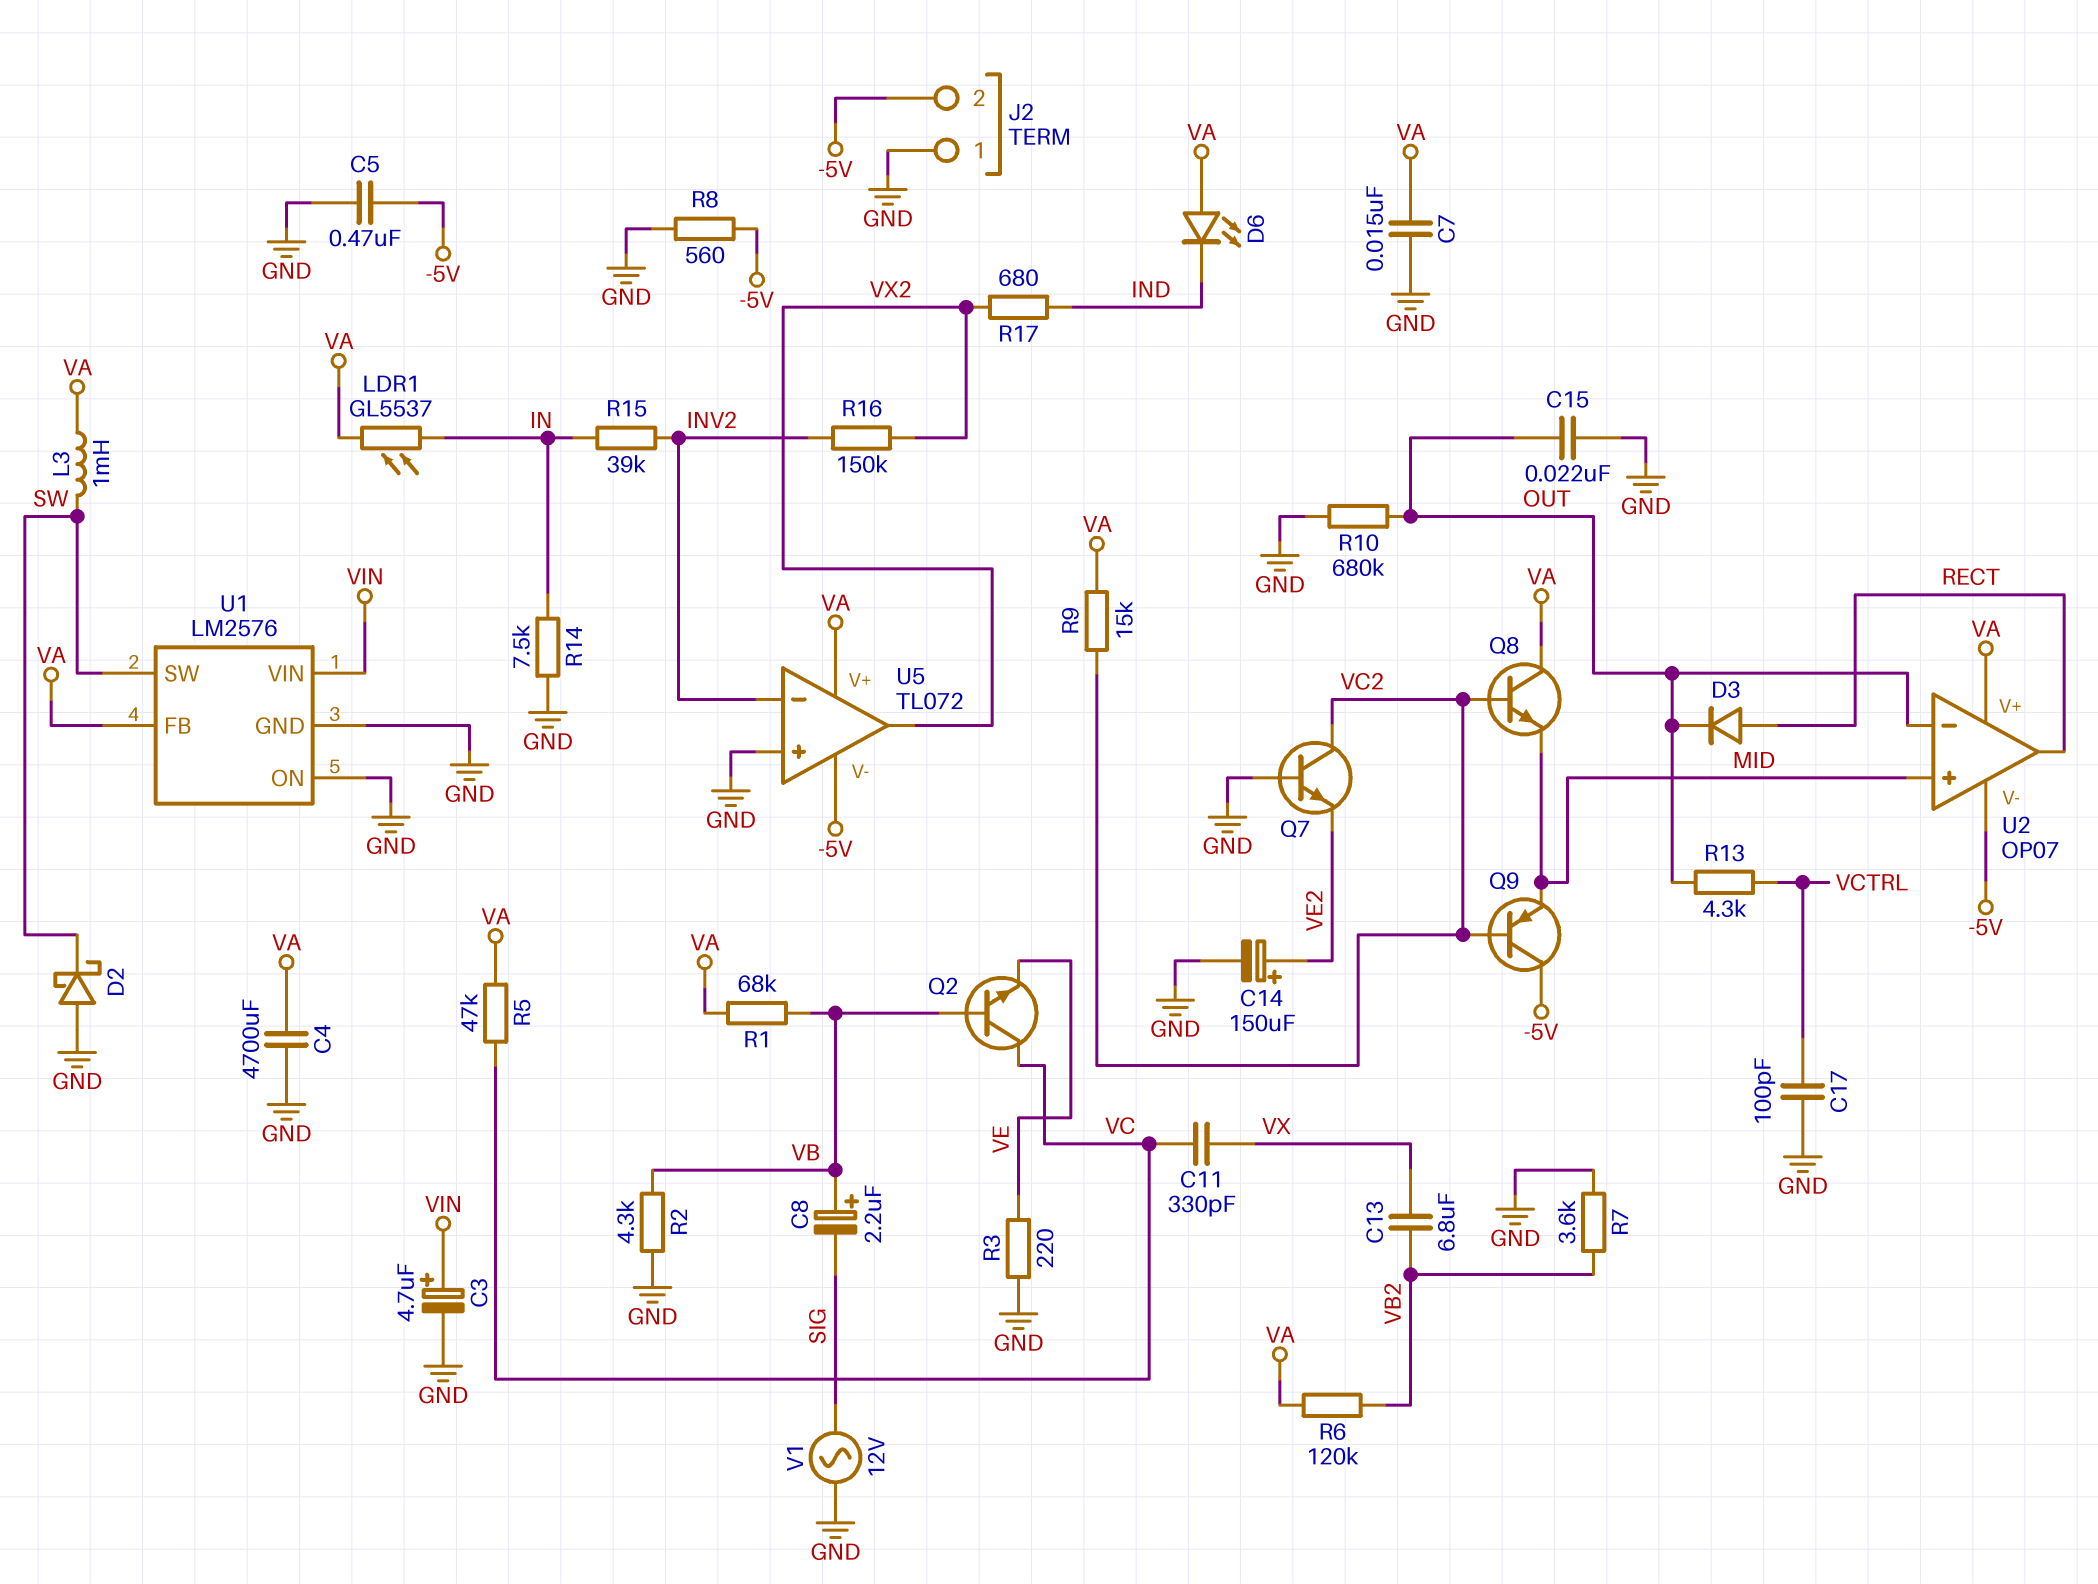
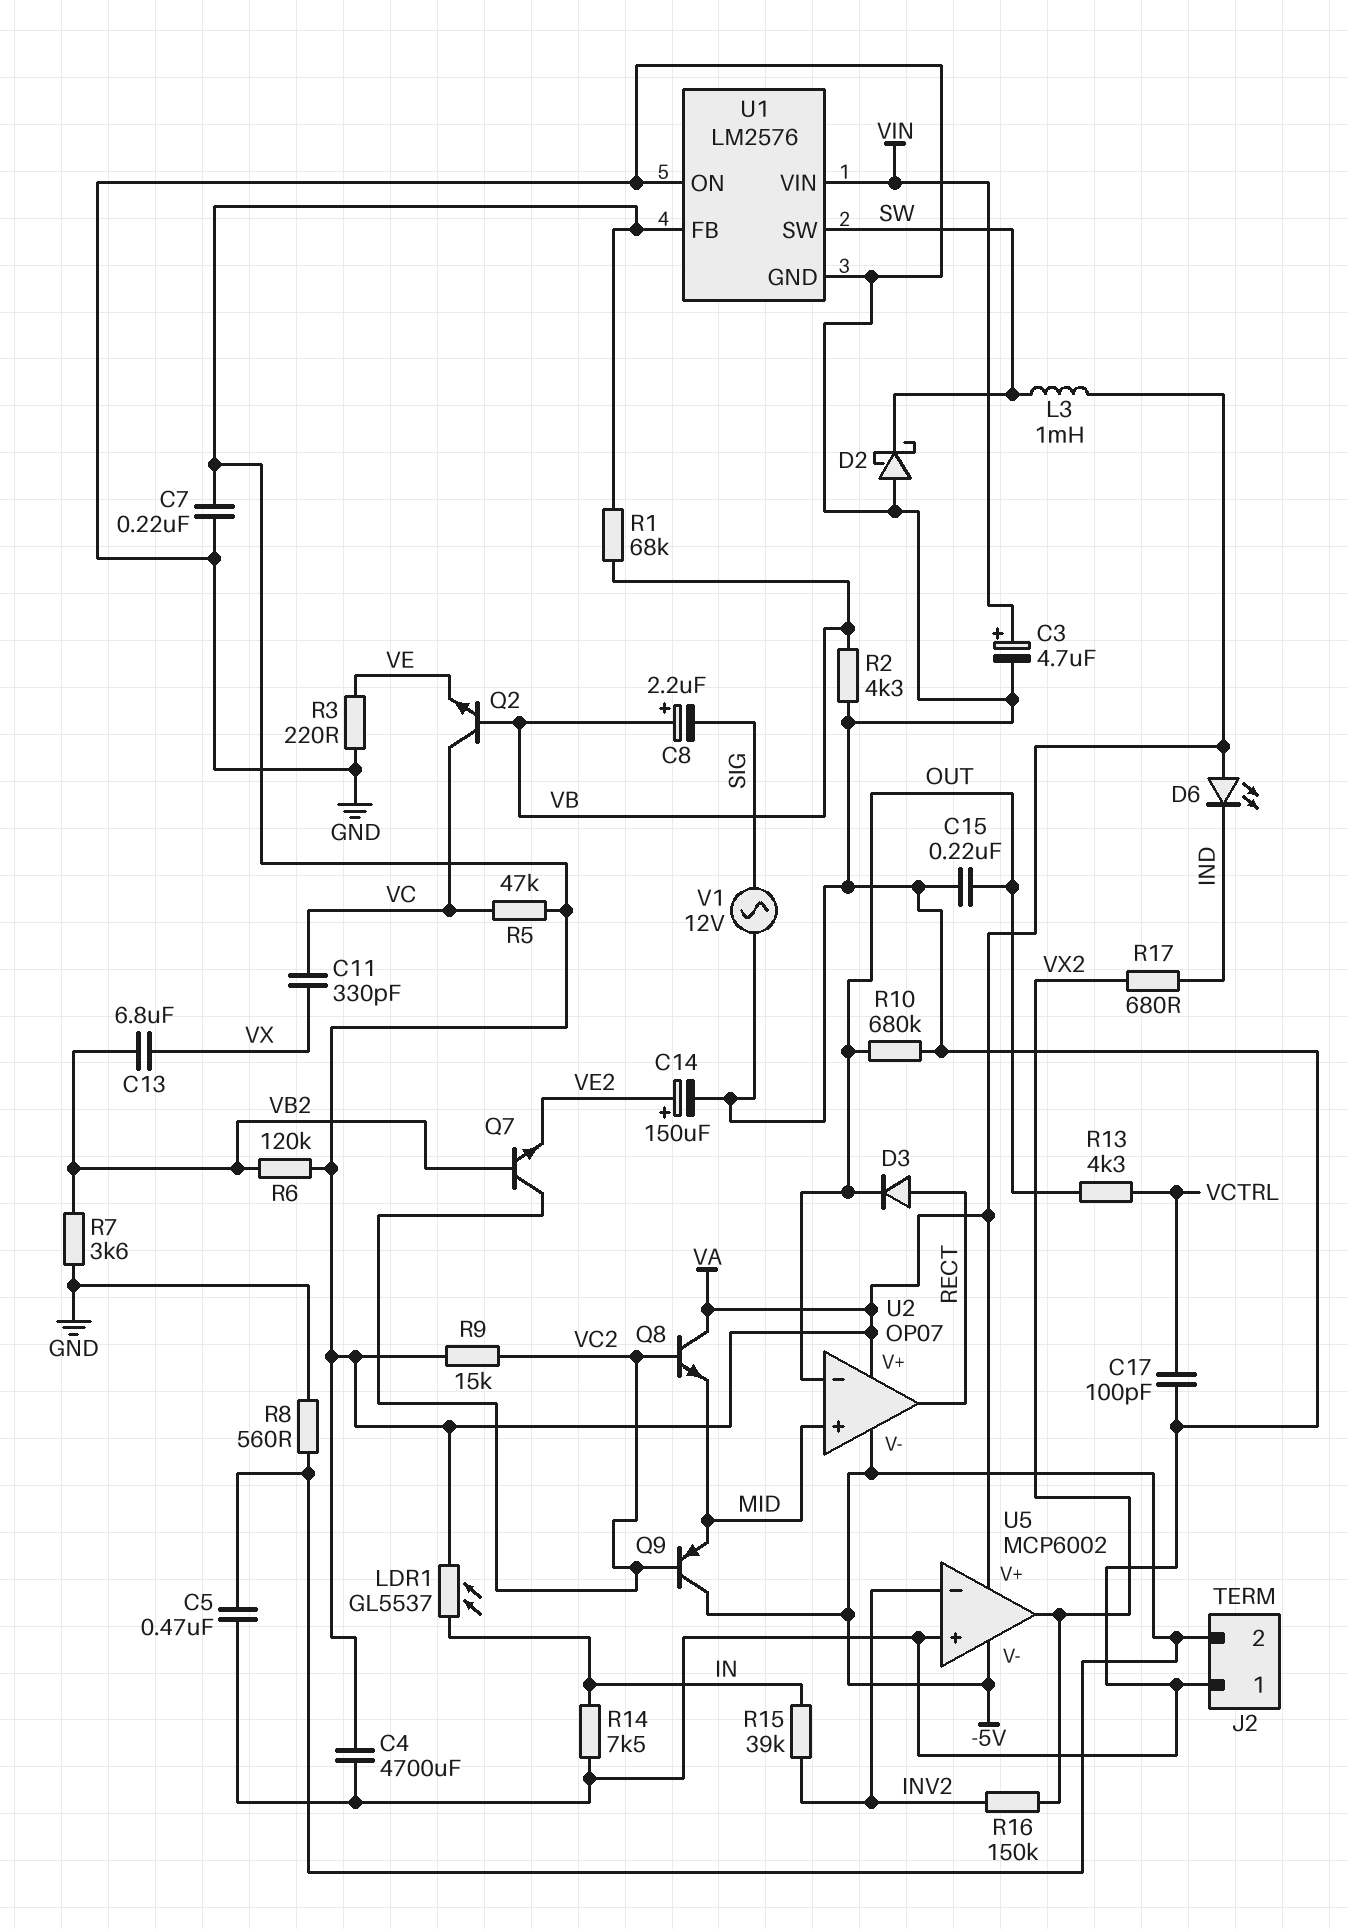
C7: 15nF (GND, VA) -> 220nF (GND, VA)
C15: 22nF (GND, OUT) -> 220nF (GND, OUT)
Q7: NPN (B GND, C VC2, E VE2) -> NPN (B VB2, C VC2, E VE2)
U5: TL072 -> MCP6002

